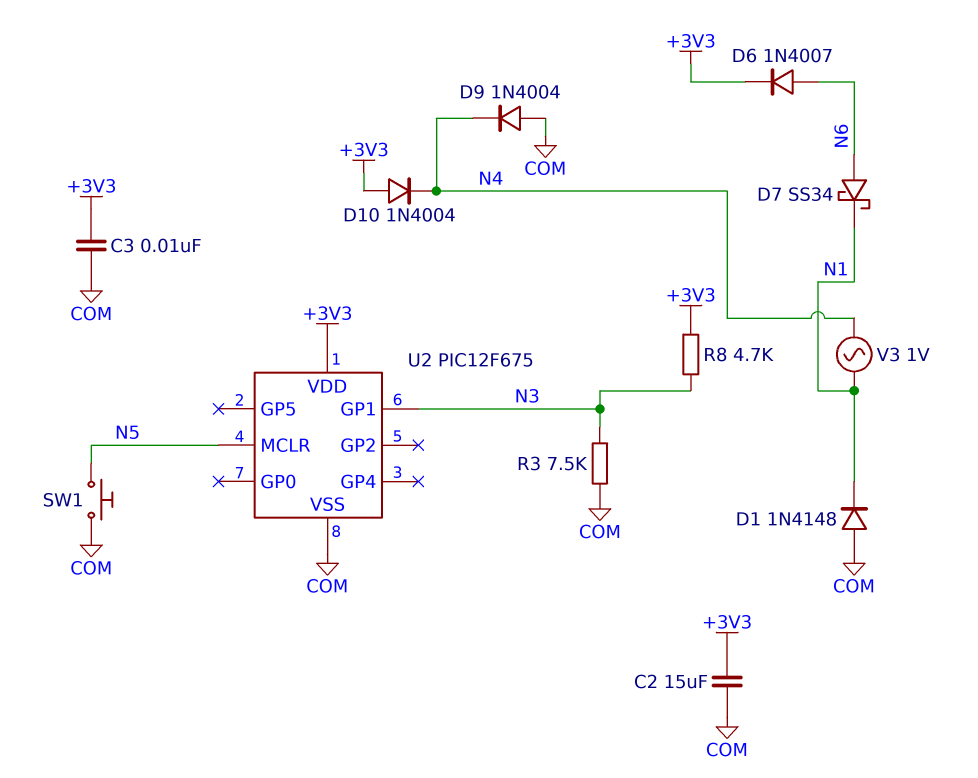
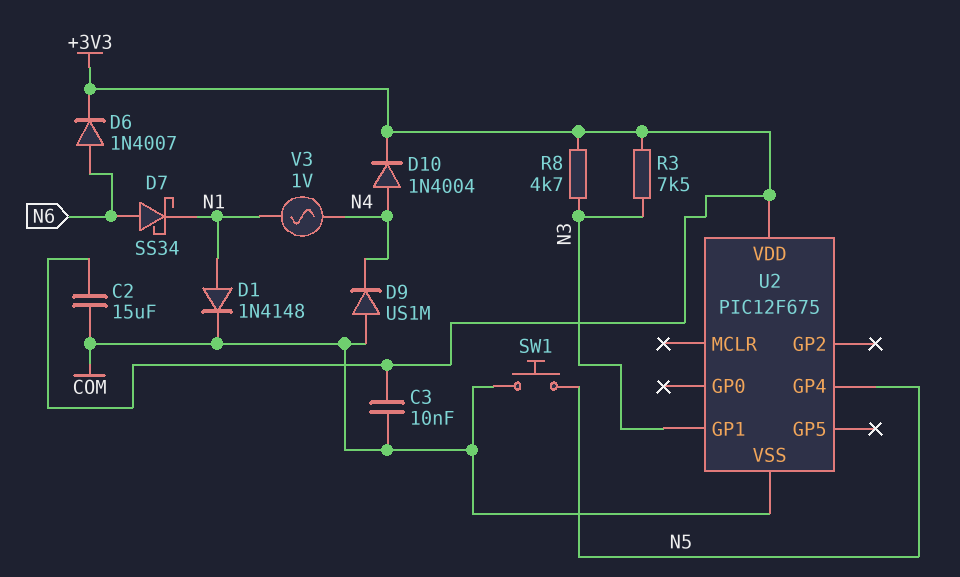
D1: diode 1N4148 (A COM, K N1) -> diode 1N4148 (A N1, K COM)
D9: diode 1N4004 (A COM, K N4) -> diode US1M (A COM, K N4)
D10: diode 1N4004 (A +3V3, K N4) -> diode 1N4004 (A N4, K +3V3)
R3: 7.5k (COM, N3) -> 7.5k (+3V3, N3)
U2 pin GP4: none -> N5
U2 pin MCLR: N5 -> none

